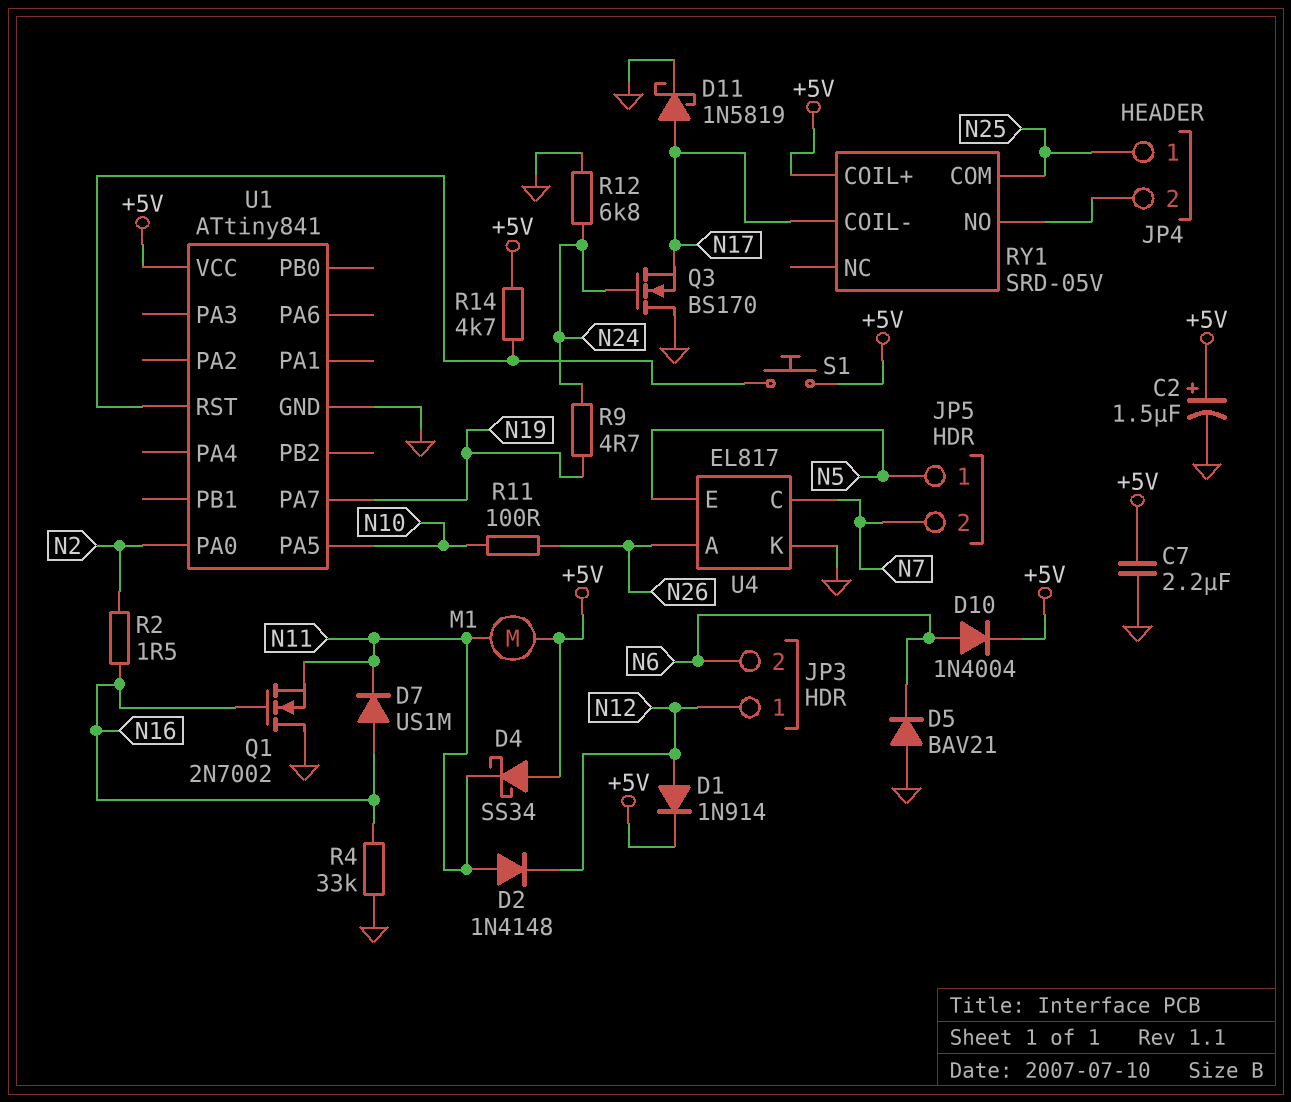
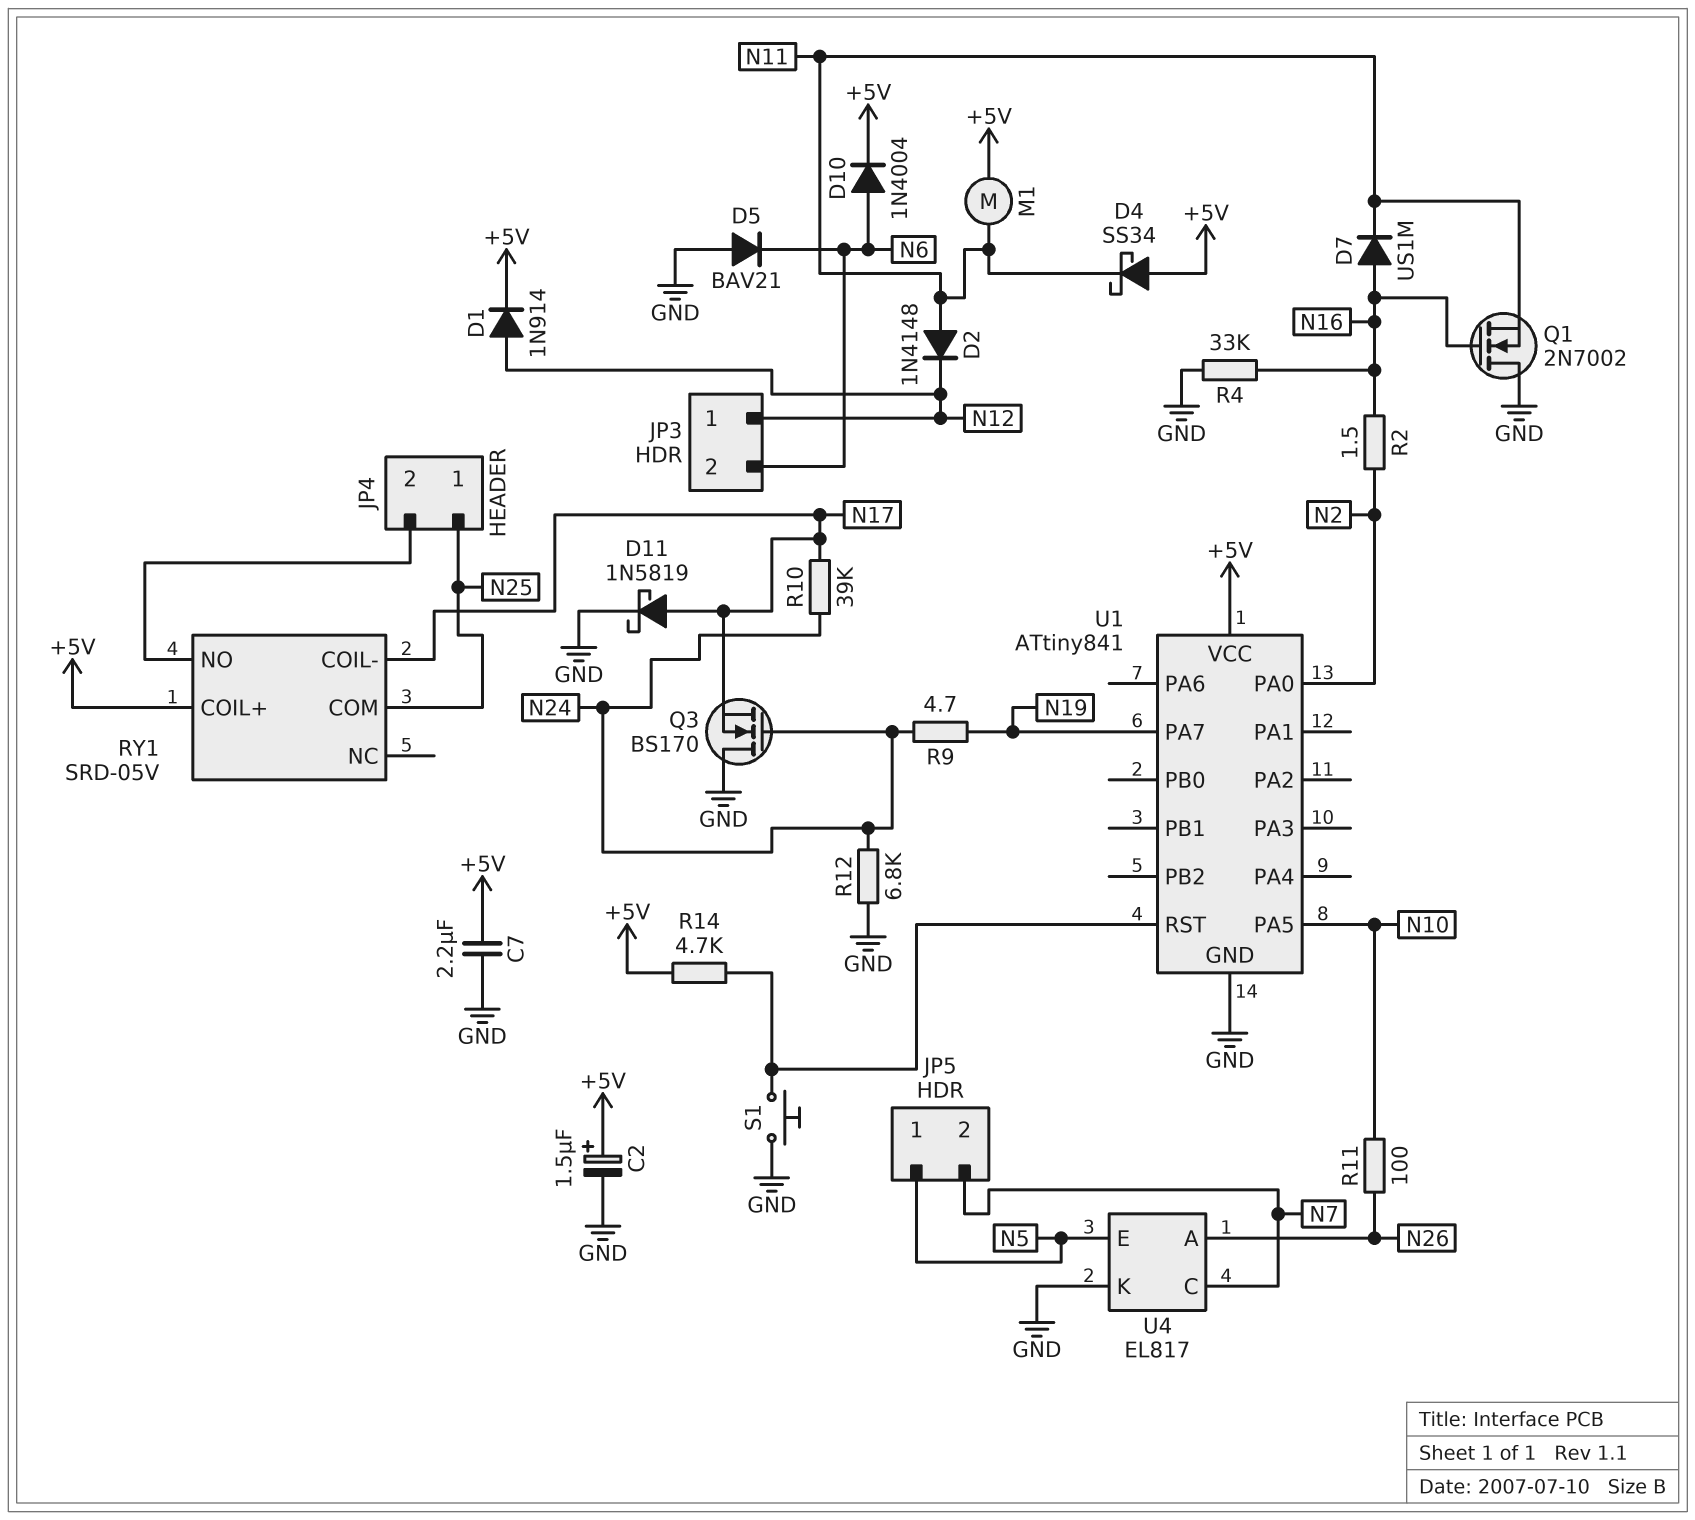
R10: none -> 39k (N17, N24)
S1: button (+5V, U1/RST) -> button (GND, U1/RST)

